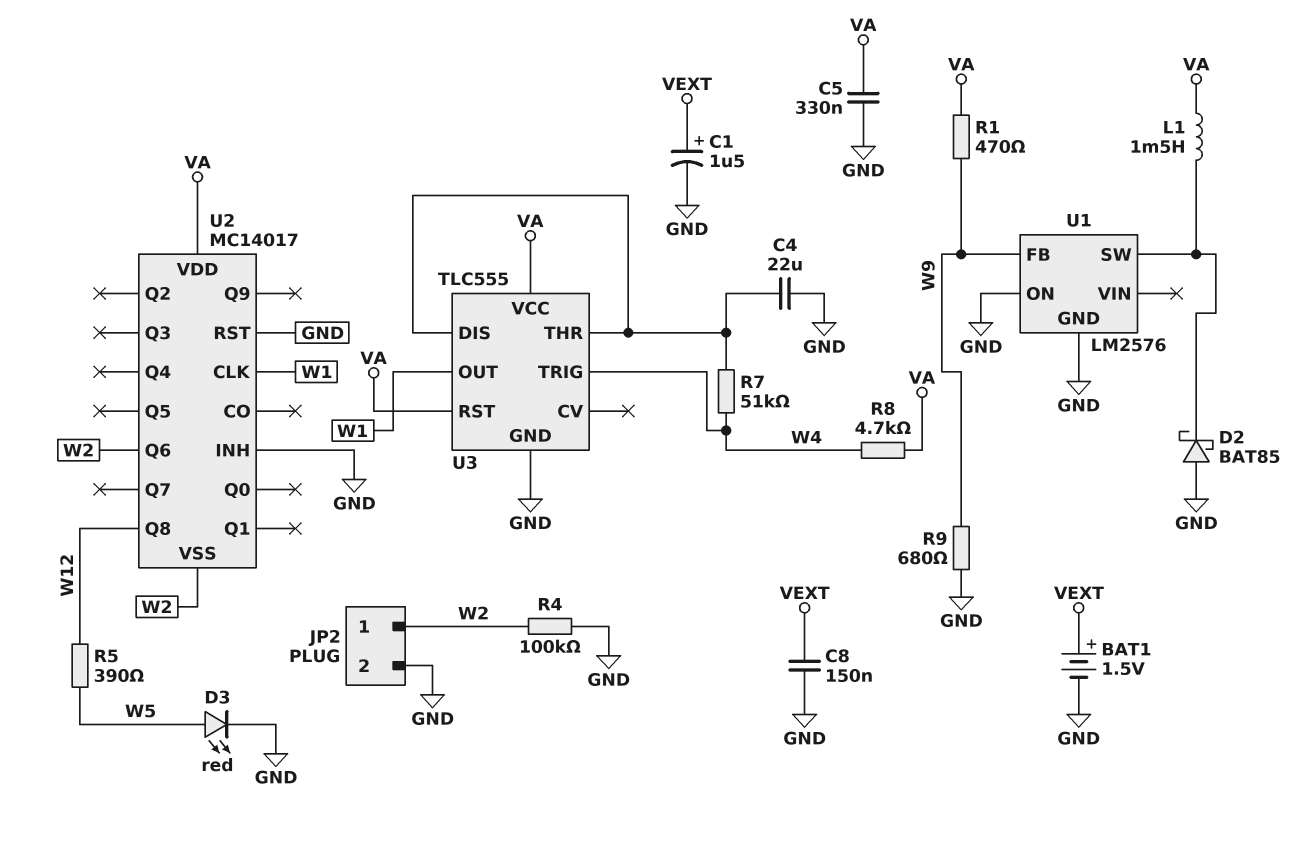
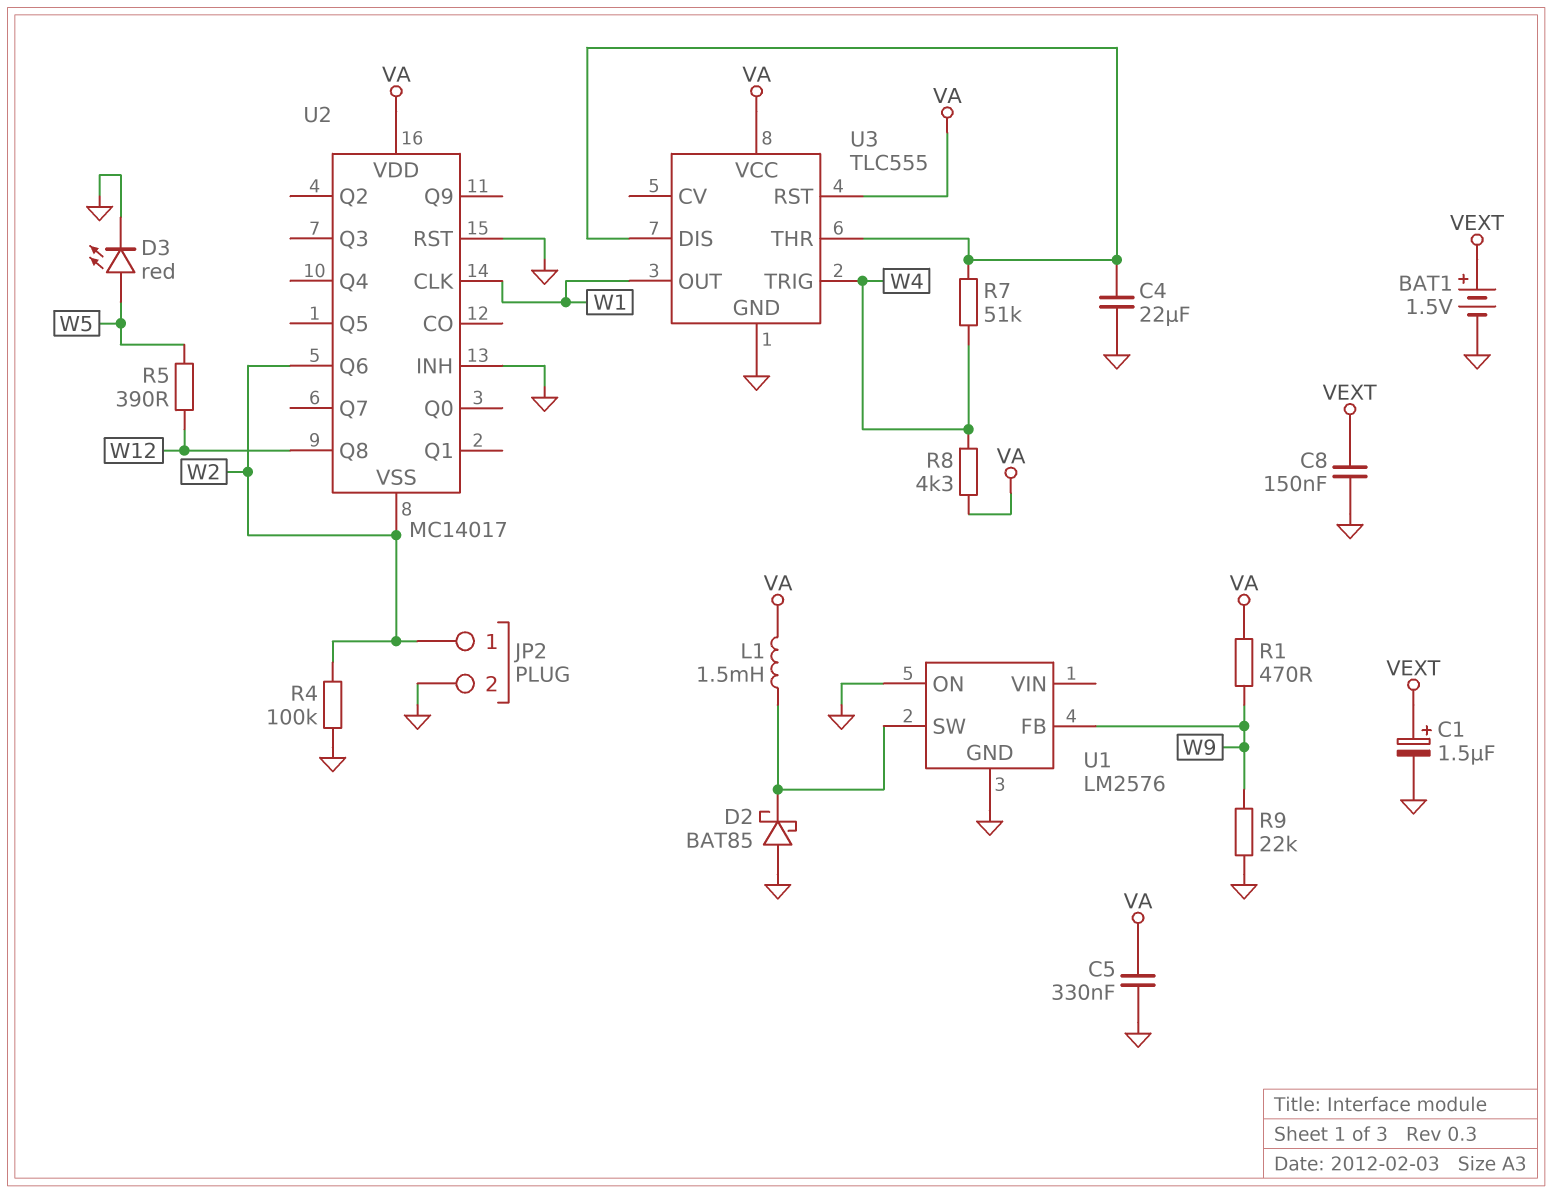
R8: 4.7k (VA, W4) -> 4.3k (VA, W4)
R9: 680 (GND, W9) -> 22k (GND, W9)

